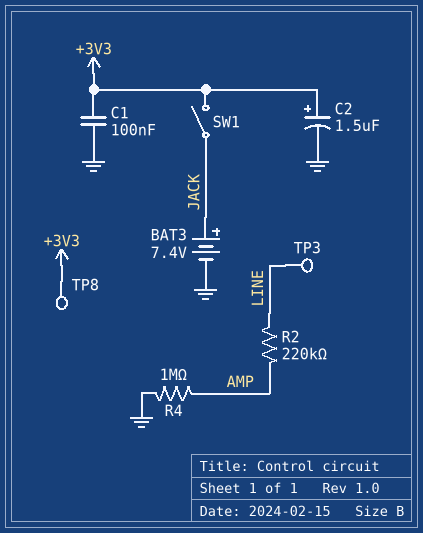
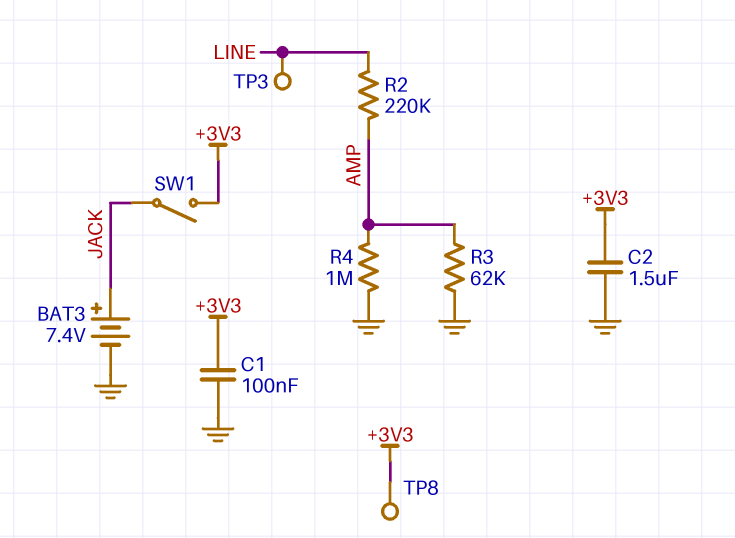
C2: 1.5uF (plus +3V3, minus GND) -> 1.5uF (+3V3, GND)
R3: none -> 62k (AMP, GND)

